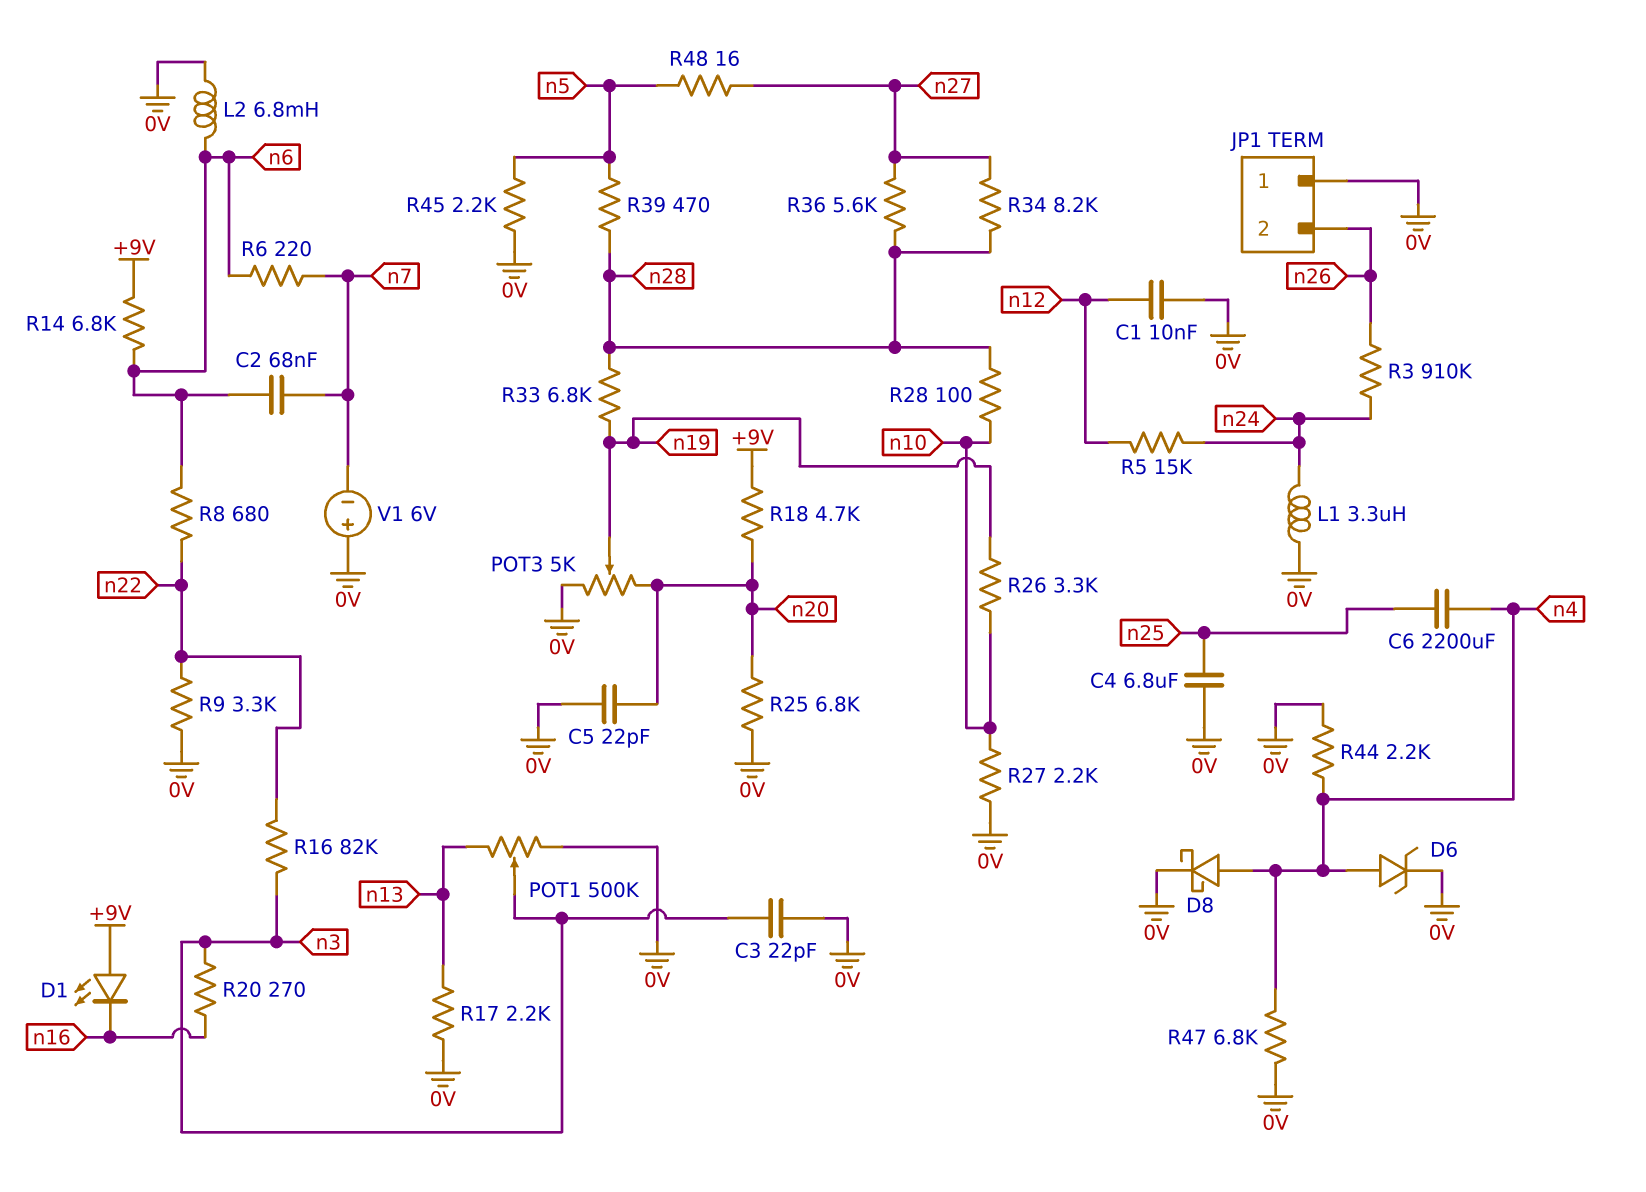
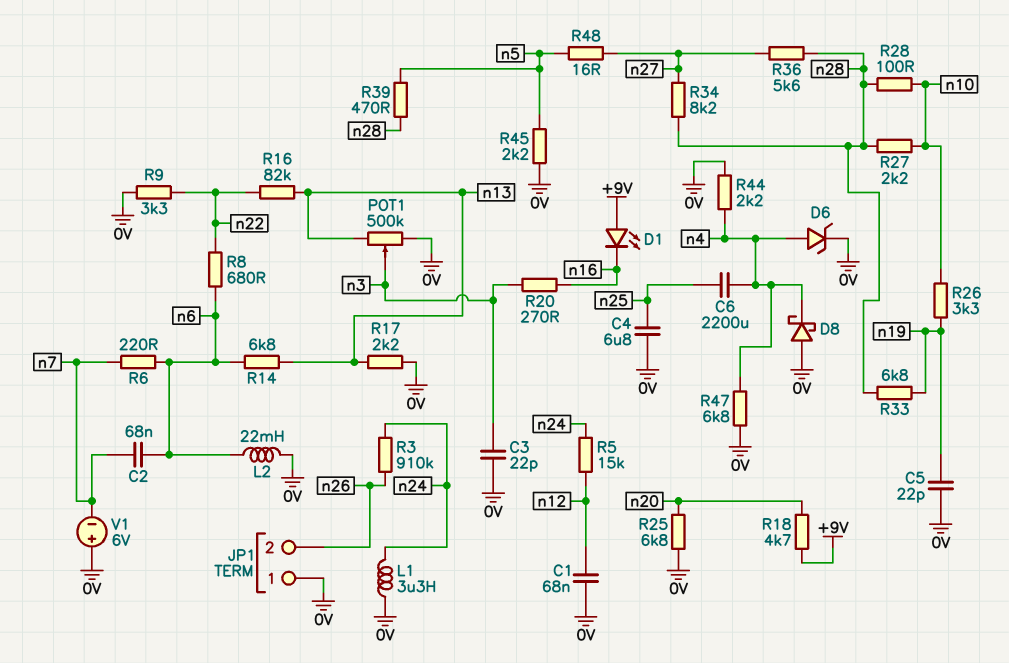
C1: 10nF (0V, n12) -> 68nF (0V, n12)
C5: 22pF (0V, n20) -> 22pF (0V, n19)
D8: schottky (A n4, K 0V) -> schottky (A 0V, K n4)
L2: 6.8mH (0V, n6) -> 22mH (0V, n6)
POT3: 5k (0V, n20, wiper n19) -> none
R14: 6.8k (+9V, n6) -> 6.8k (n6, n13)
R16: 82k (n3, n22) -> 82k (n13, n22)
R27: 2.2k (0V, n10) -> 2.2k (n10, n28)

